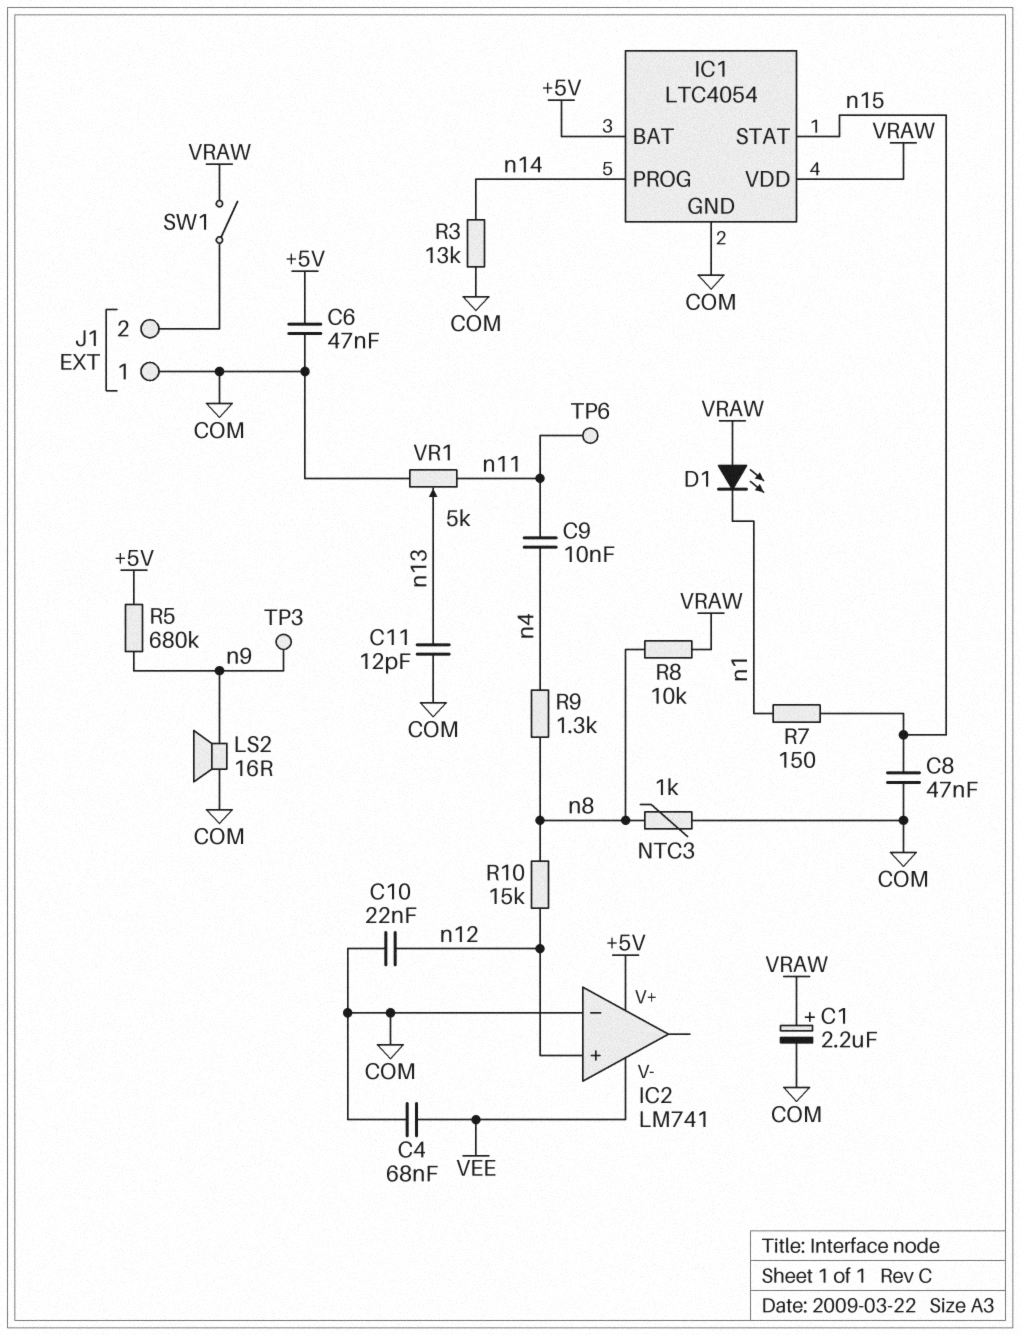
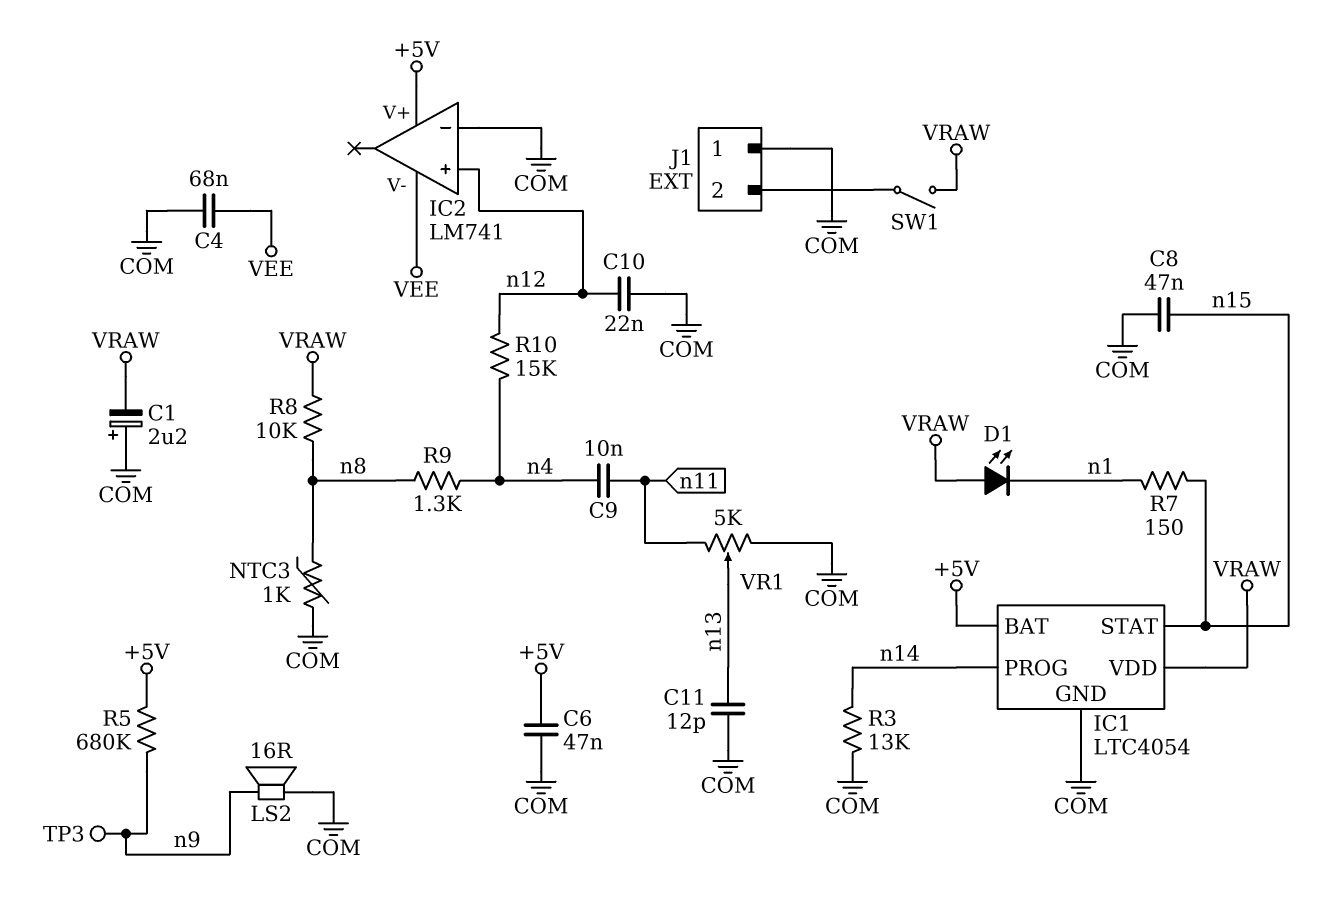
C1: 2.2uF (plus VRAW, minus COM) -> 2.2uF (plus COM, minus VRAW)
R10: 15k (n8, n12) -> 15k (n4, n12)
TP6: test point (n11) -> none

